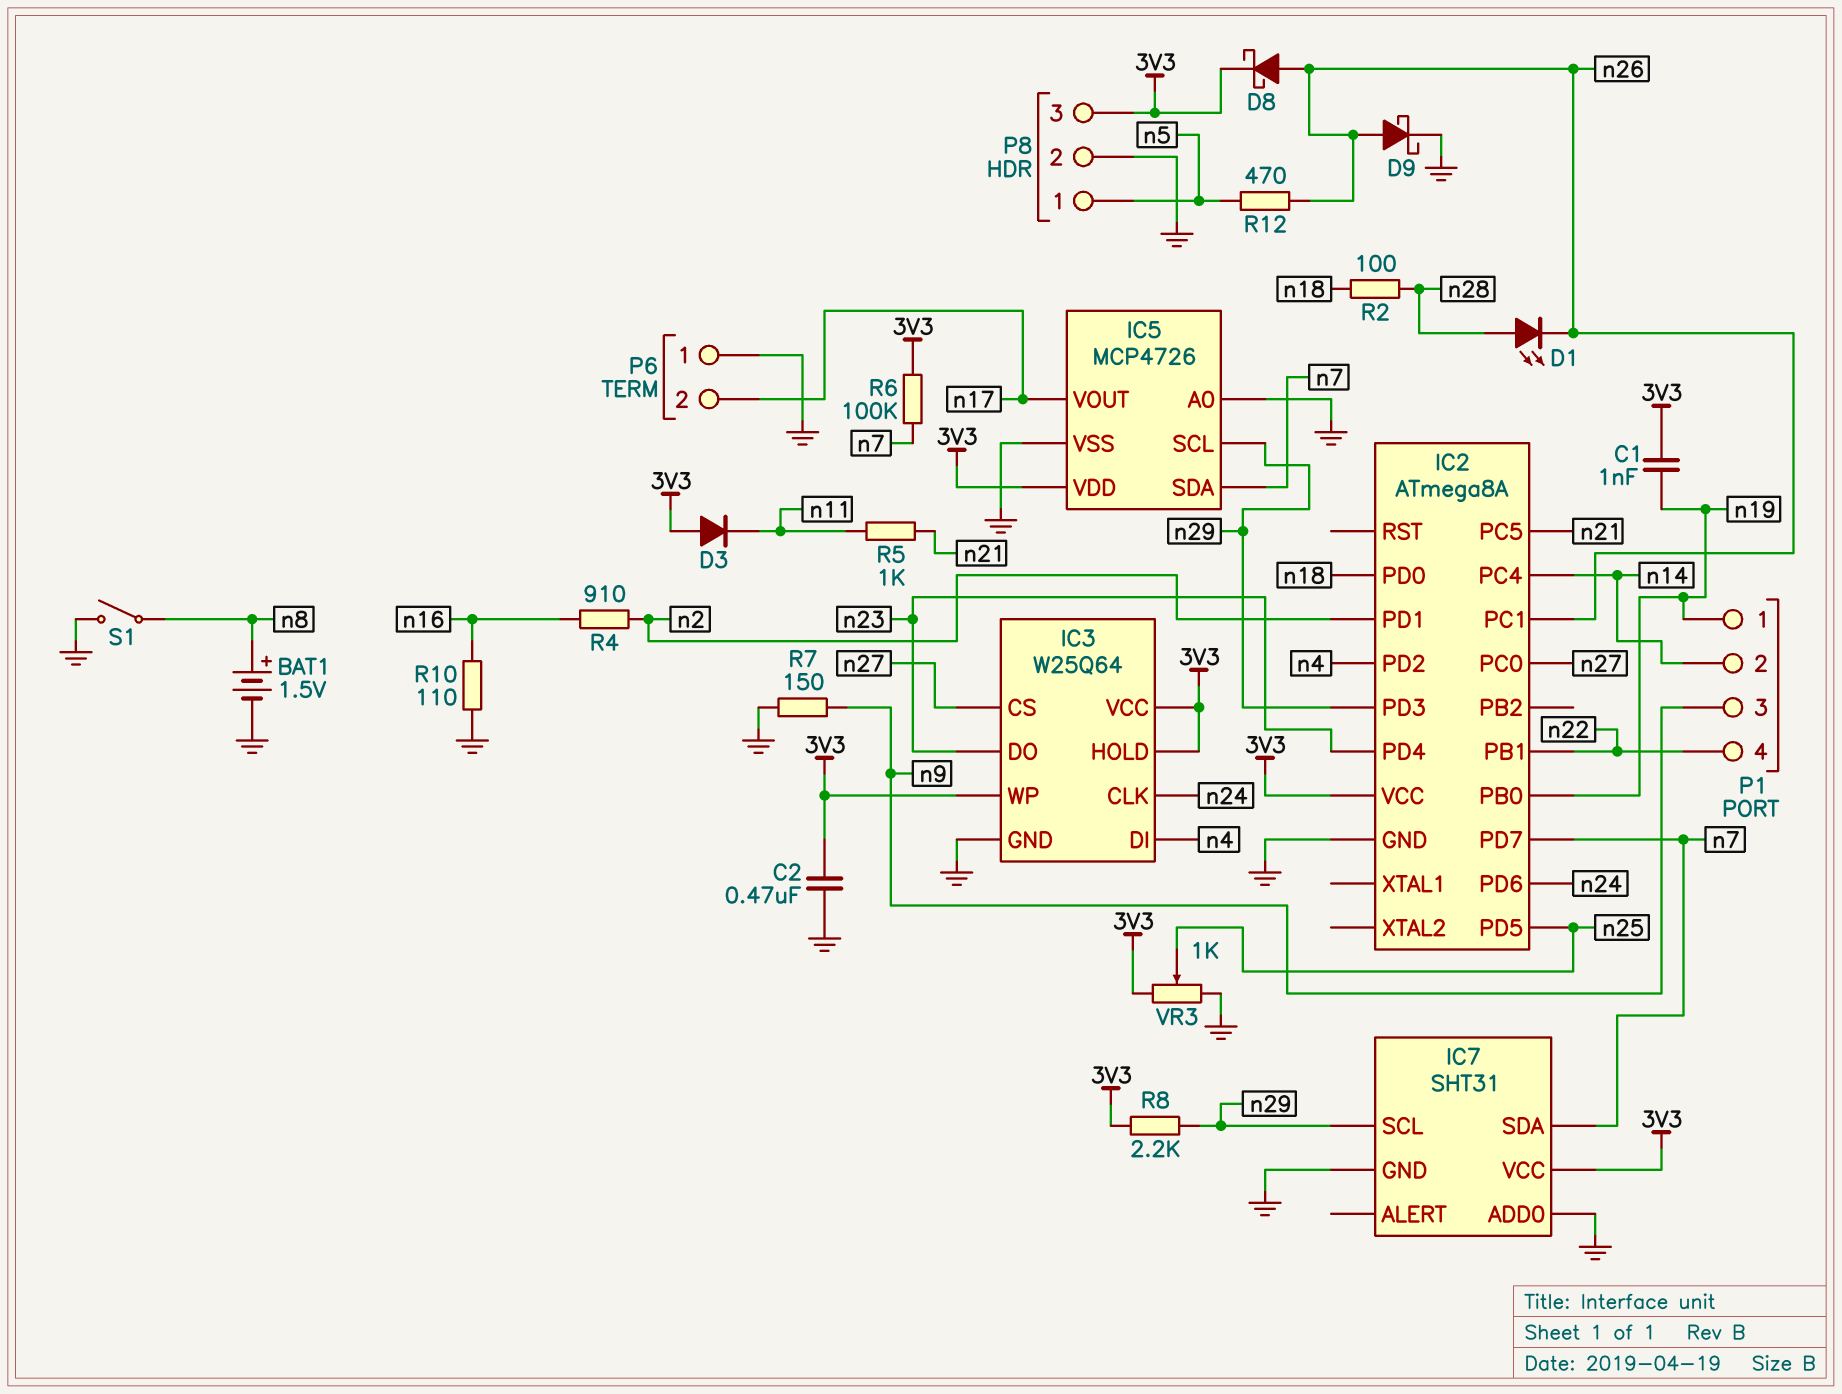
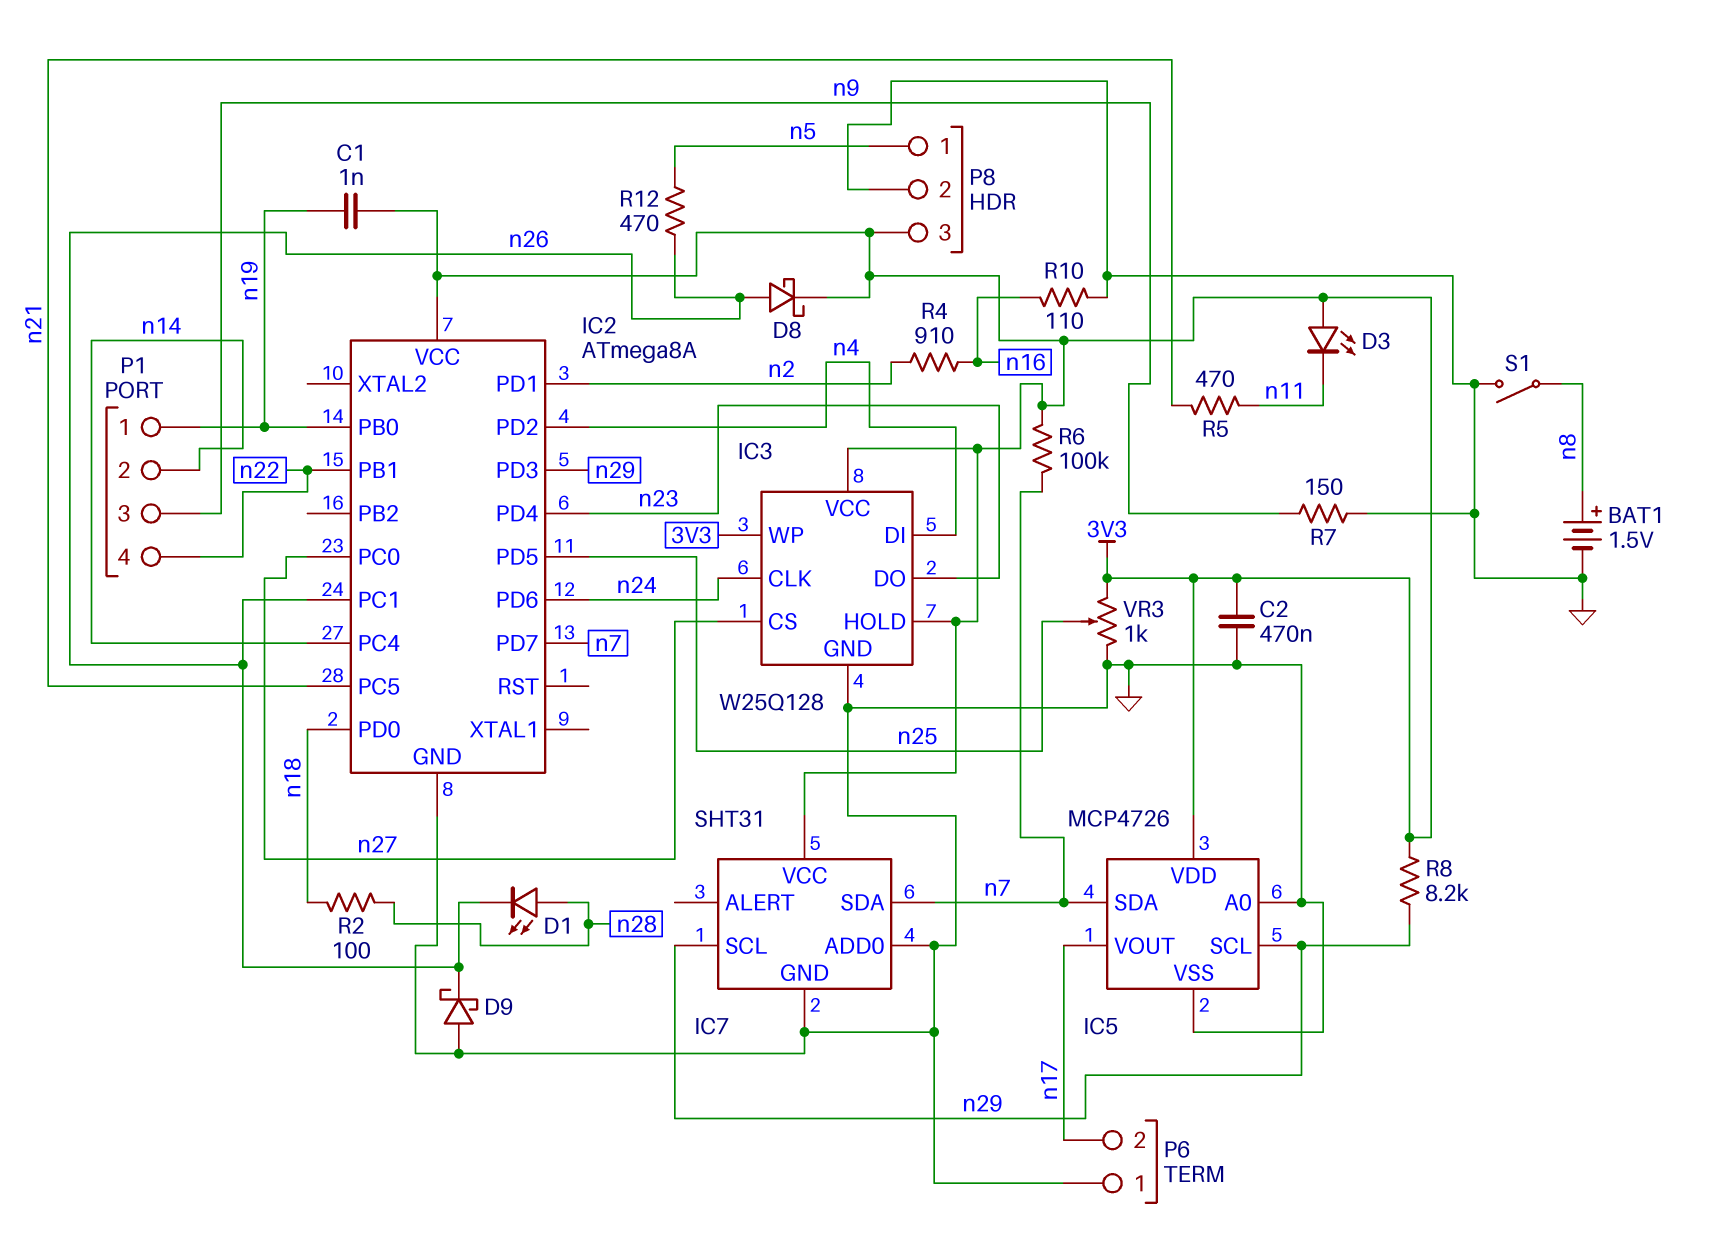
D3: diode (A 3V3, K n11) -> LED (A 3V3, K n11)
D9: schottky (A n26, K GND) -> schottky (A GND, K n26)
IC3: W25Q64 -> W25Q128
R5: 1k (n11, n21) -> 470 (n11, n21)
R8: 2.2k (3V3, n29) -> 8.2k (3V3, n29)

